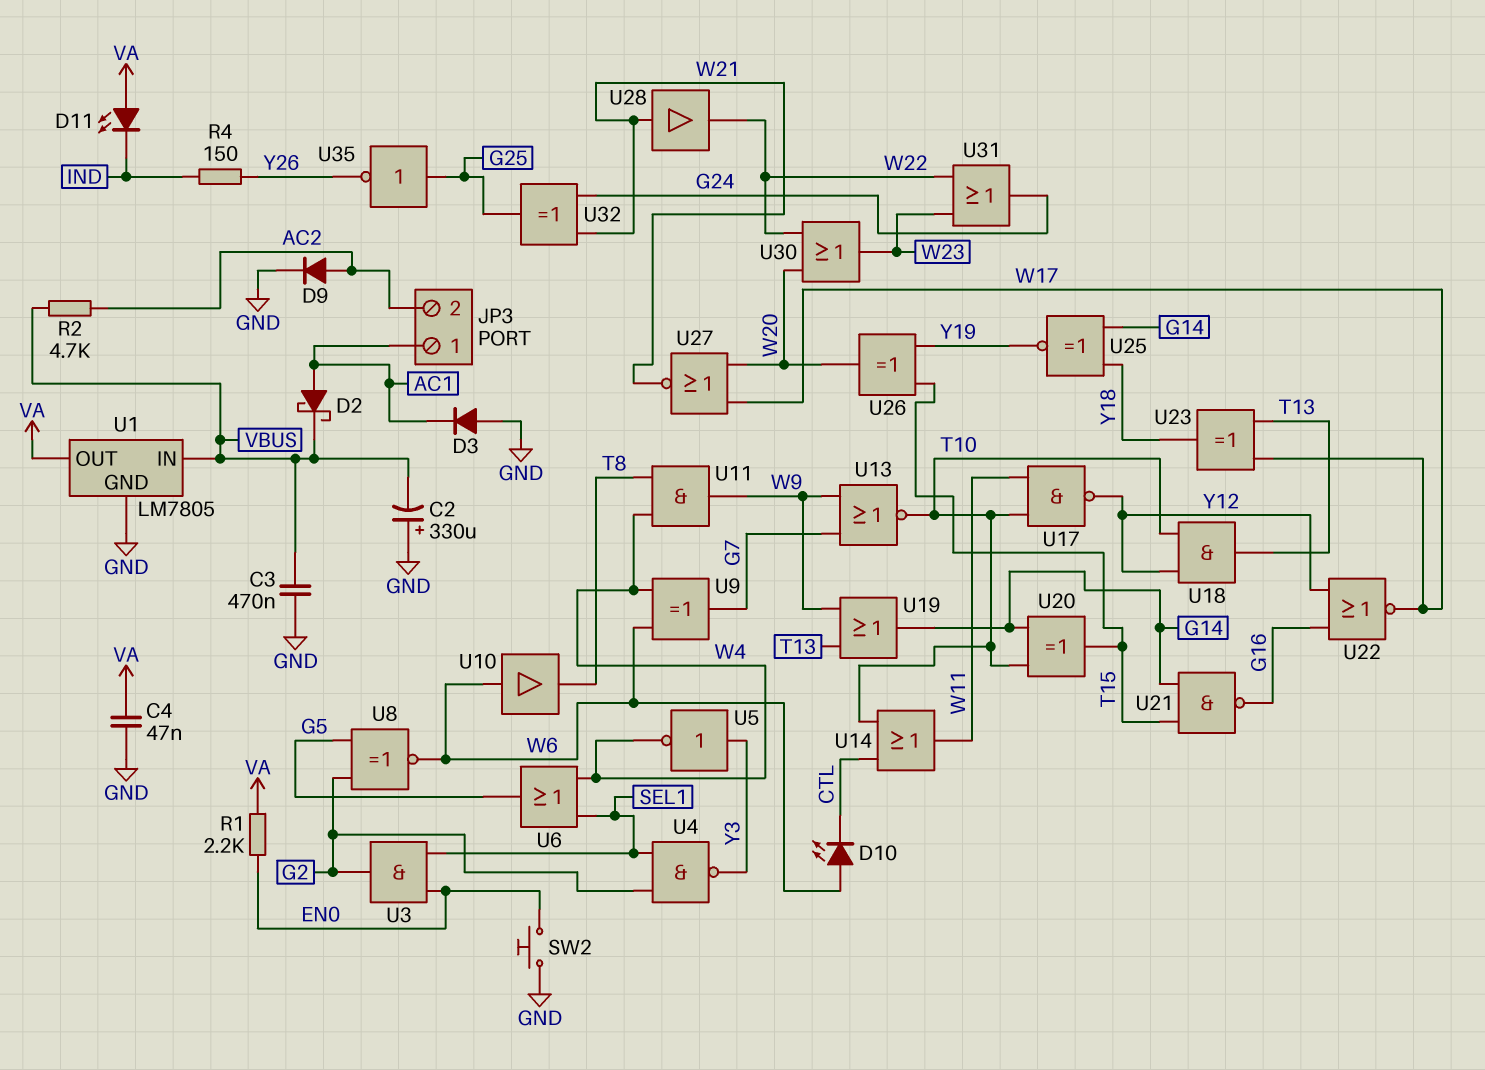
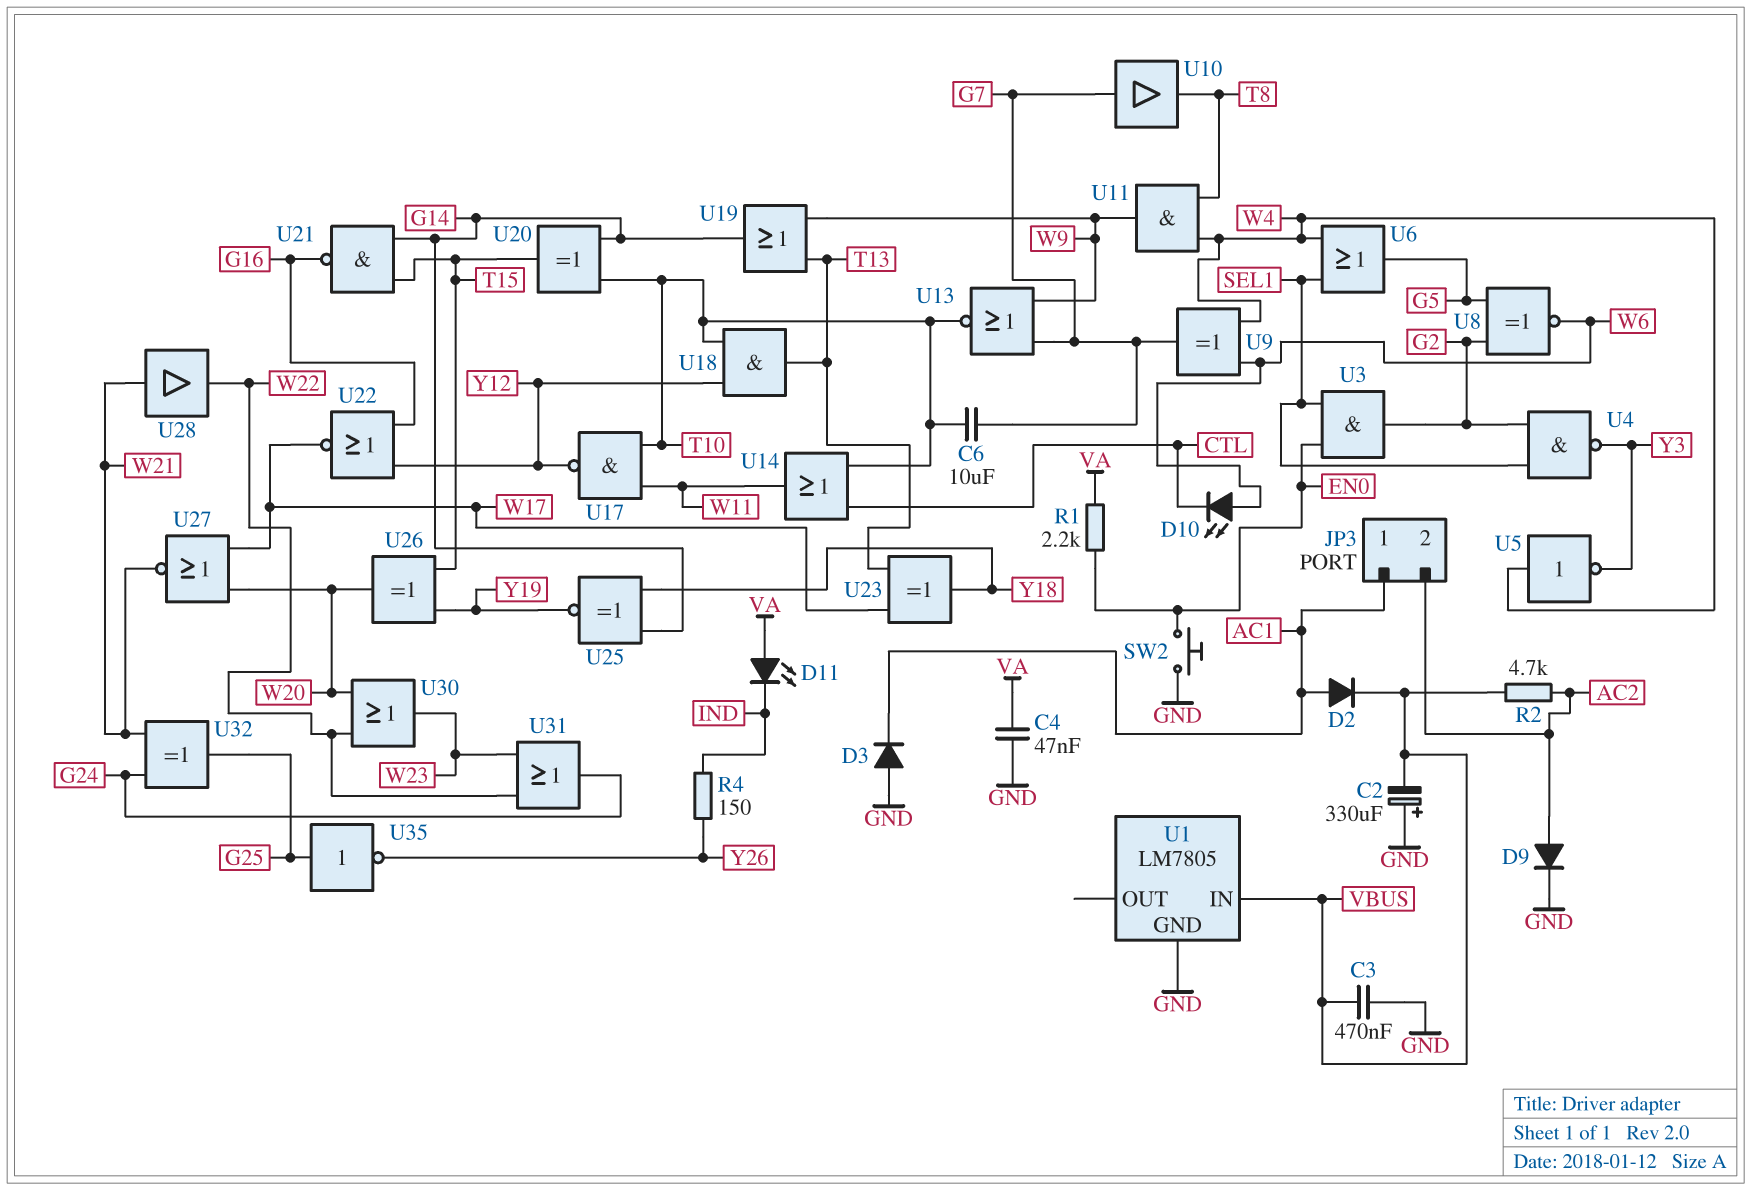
C6: none -> 10uF (G7, T10)
D2: schottky (A AC1, K VBUS) -> diode (A AC1, K VBUS)
U1 pin OUT: VA -> none
U5: NOT (in Y3, out W4) -> NOT (in W4, out Y3)
U10: buffer (in W6, out T8) -> buffer (in G7, out T8)

